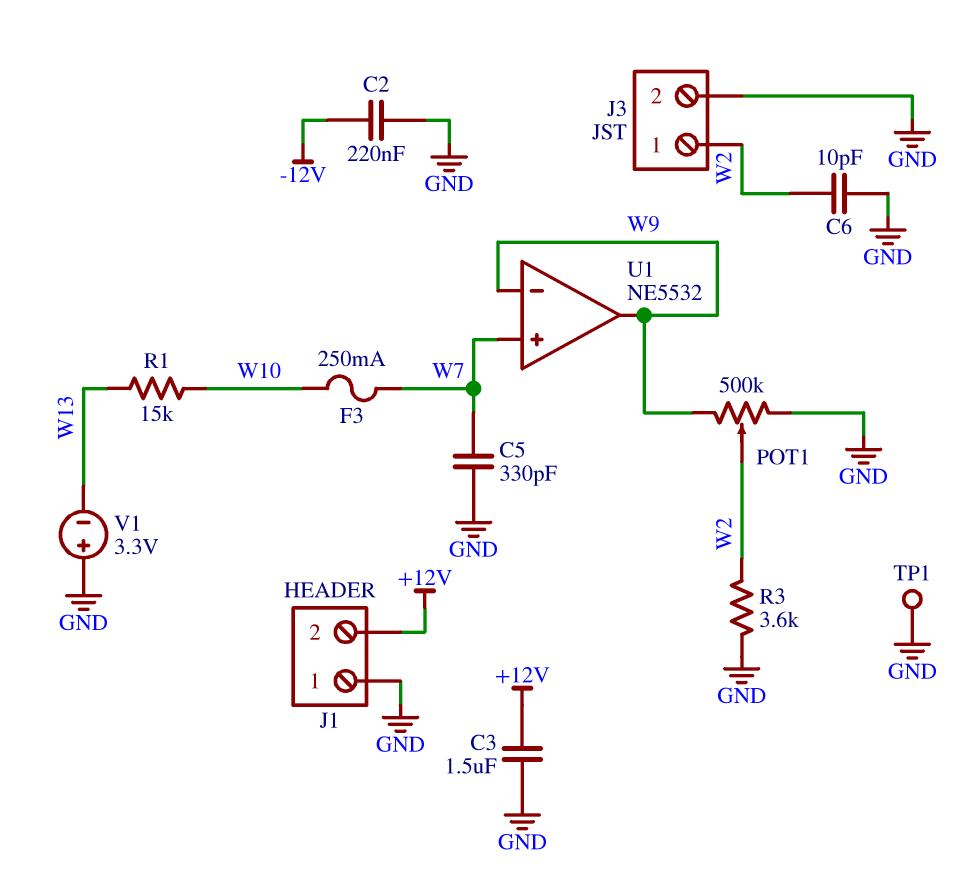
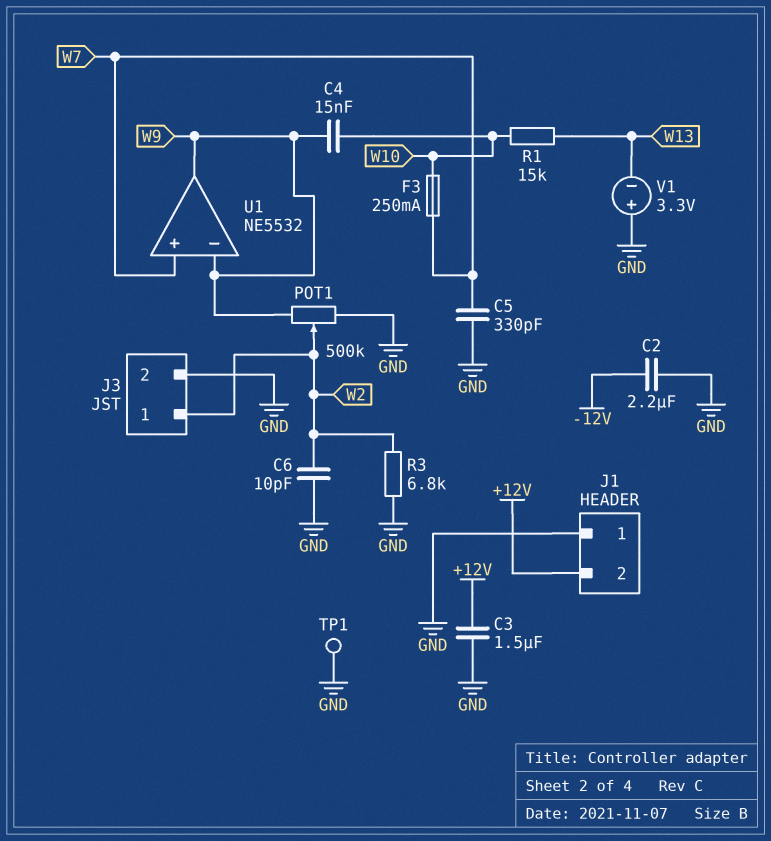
C2: 220nF (-12V, GND) -> 2.2uF (-12V, GND)
C4: none -> 15nF (W9, W10)
R3: 3.6k (GND, W2) -> 6.8k (GND, W2)

